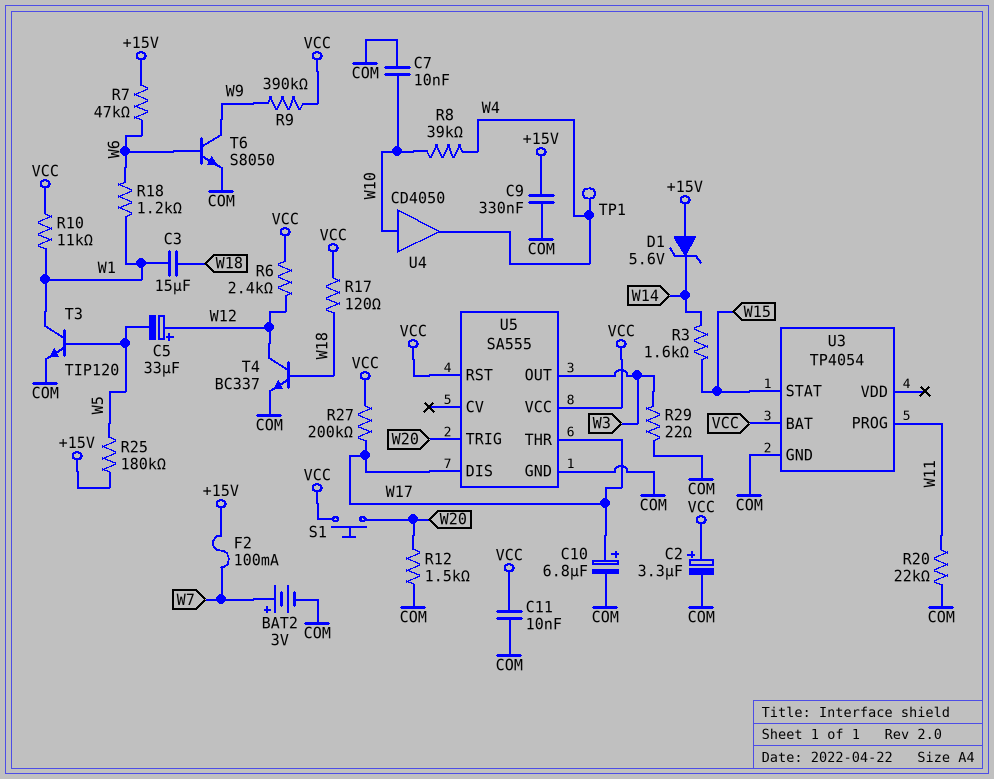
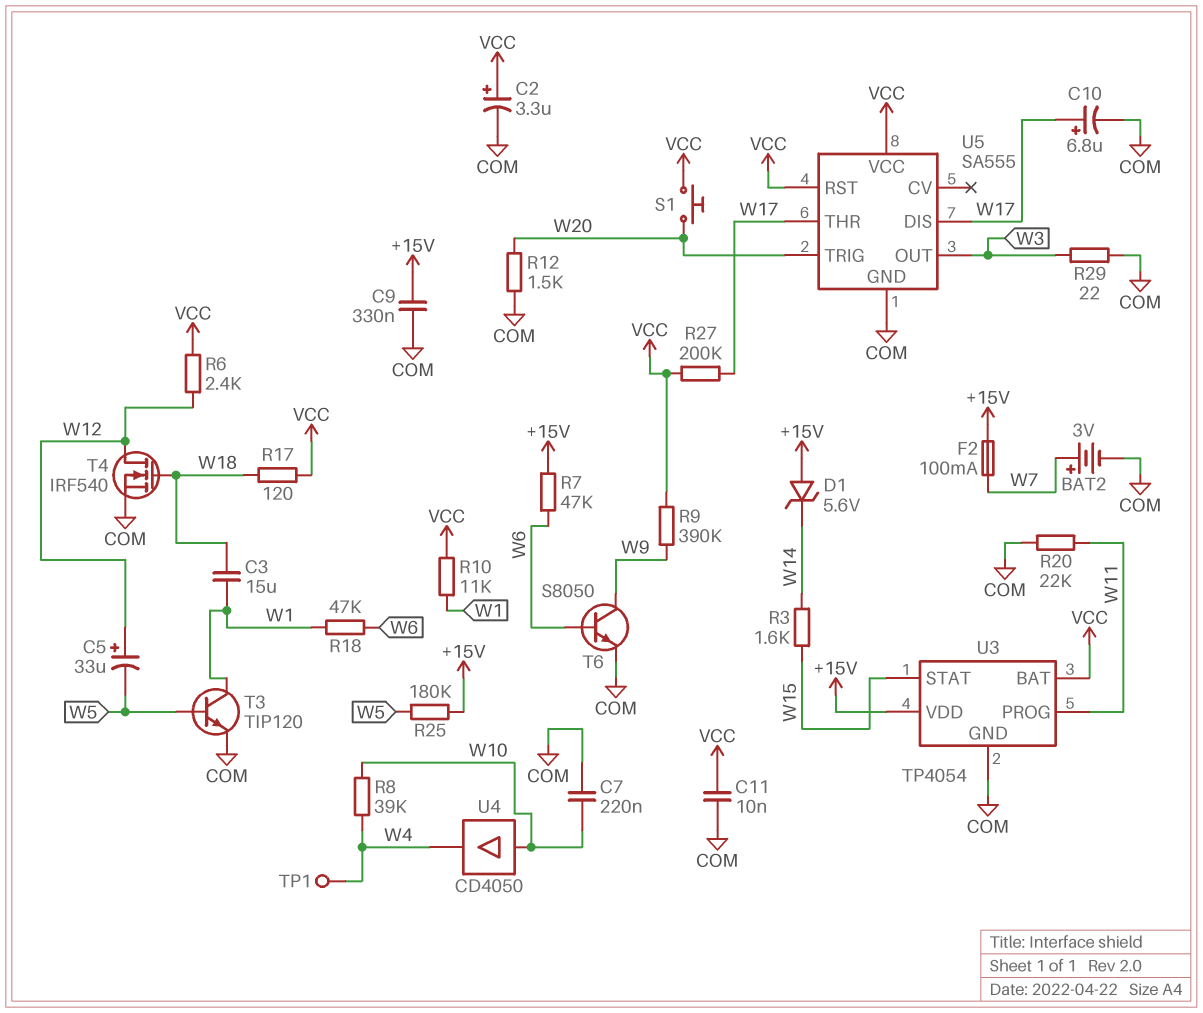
C7: 10nF (COM, W10) -> 220nF (COM, W10)
R18: 1.2k (W1, W6) -> 47k (W1, W6)
T4: NPN BC337 (B W18, C W12, E COM) -> NMOS IRF540 (G W18, D W12, S COM)
U3 pin VDD: none -> +15V

